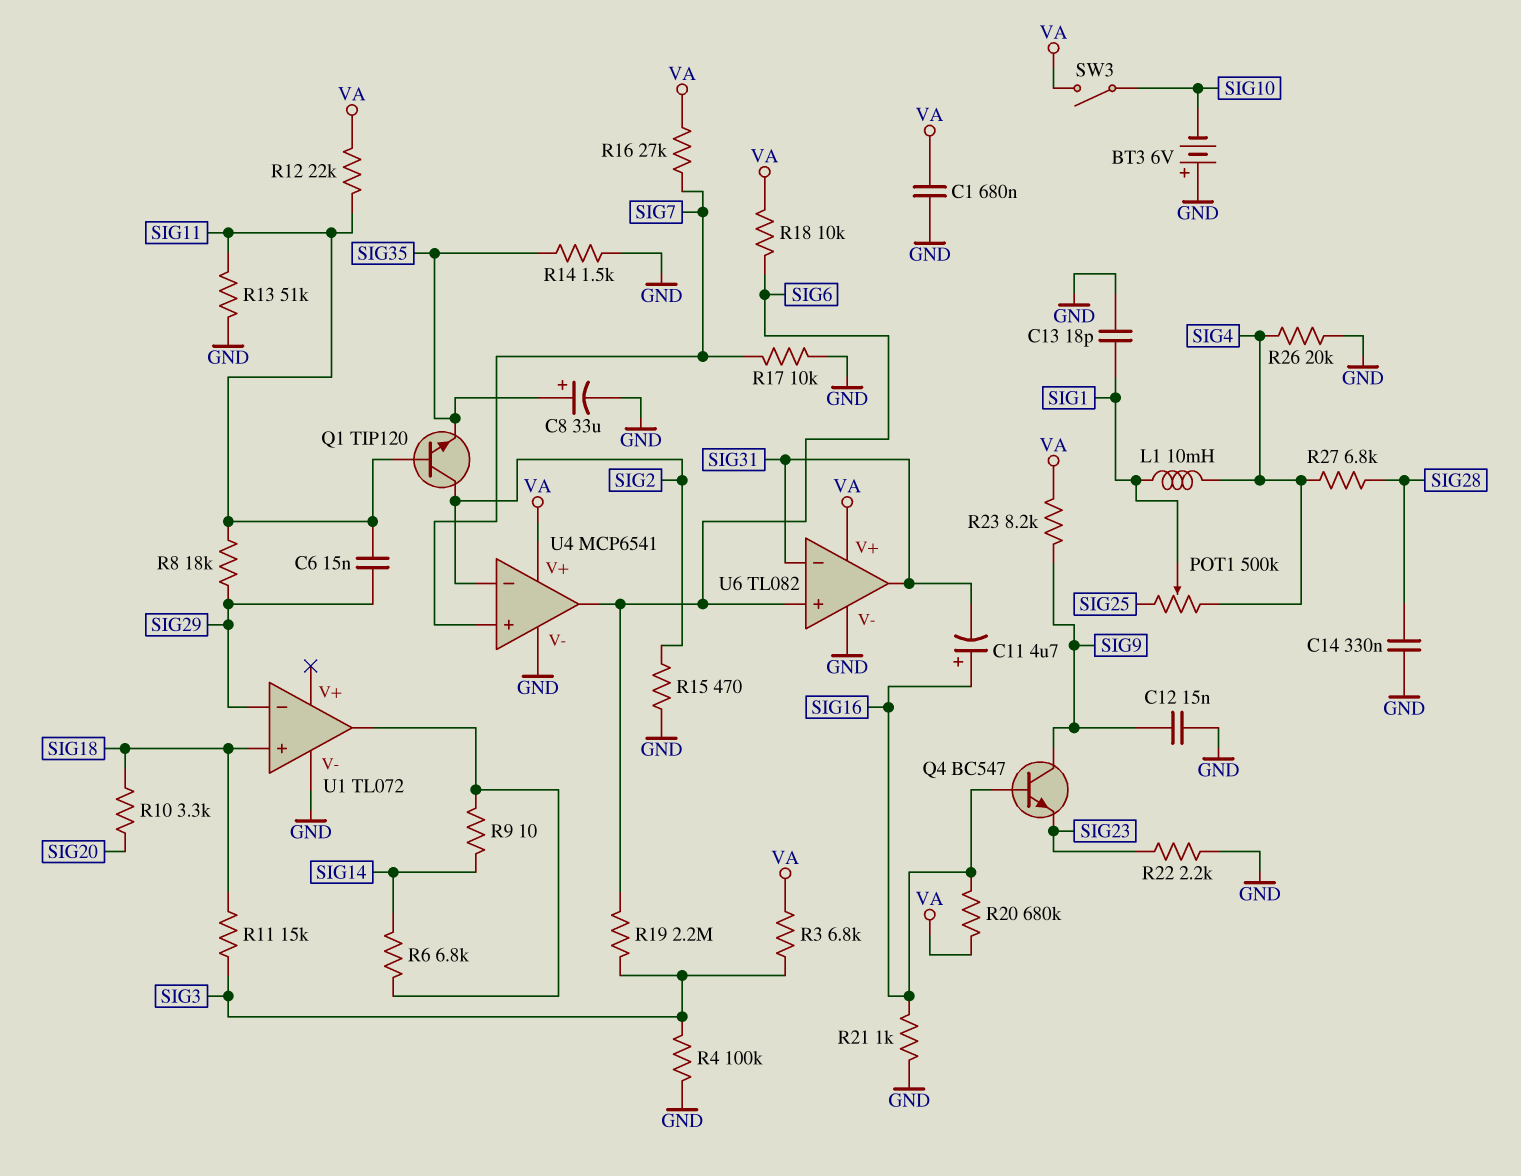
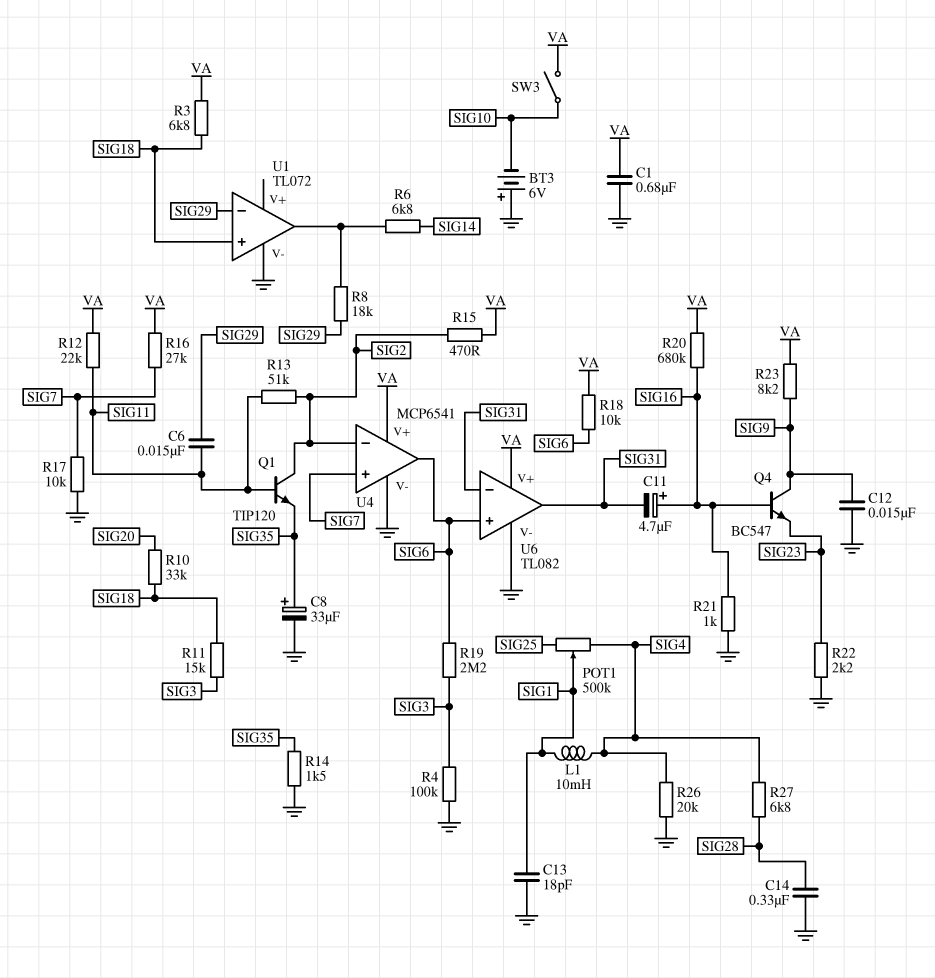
R3: 6.8k (SIG3, VA) -> 6.8k (SIG18, VA)
R8: 18k (SIG11, SIG29) -> 18k (SIG29, U1/out)
R9: 10 (SIG14, U1/out) -> none
R10: 3.3k (SIG18, SIG20) -> 33k (SIG18, SIG20)
R13: 51k (GND, SIG11) -> 51k (SIG2, SIG11)
R15: 470 (GND, SIG2) -> 470 (SIG2, VA)

